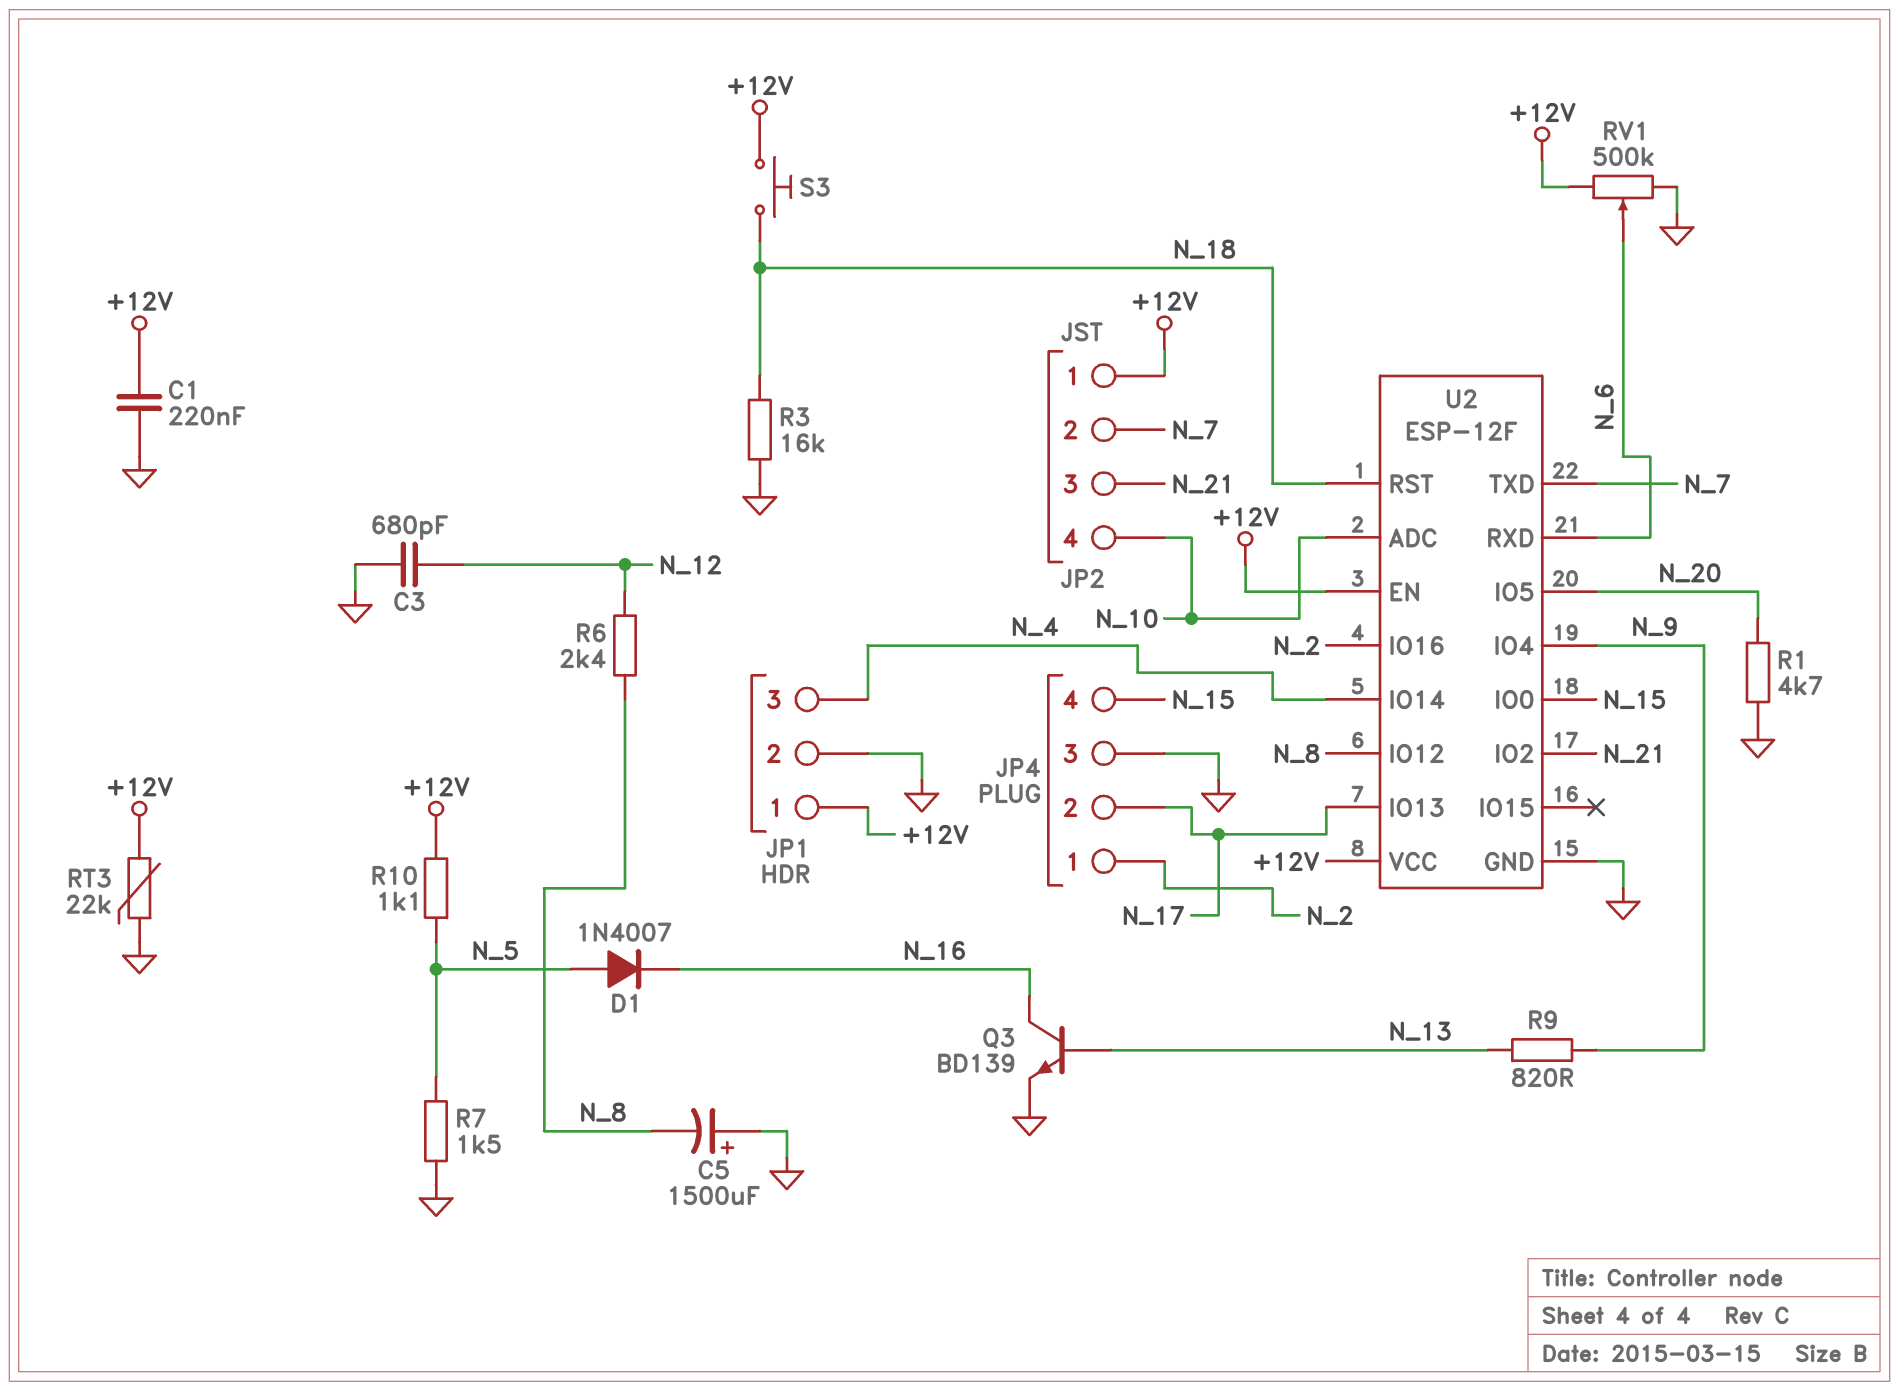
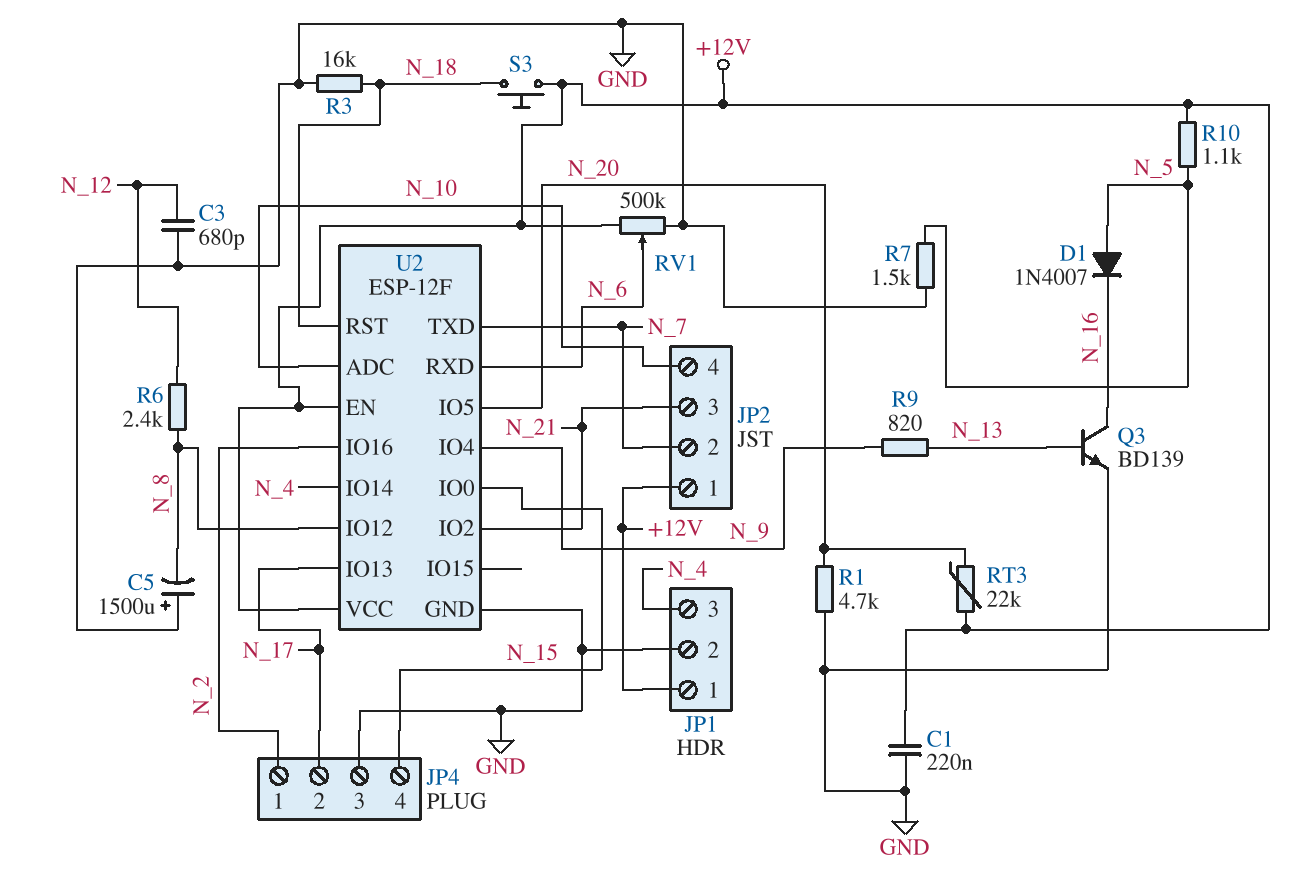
RT3: 22k (+12V, GND) -> 22k (+12V, N_20)

